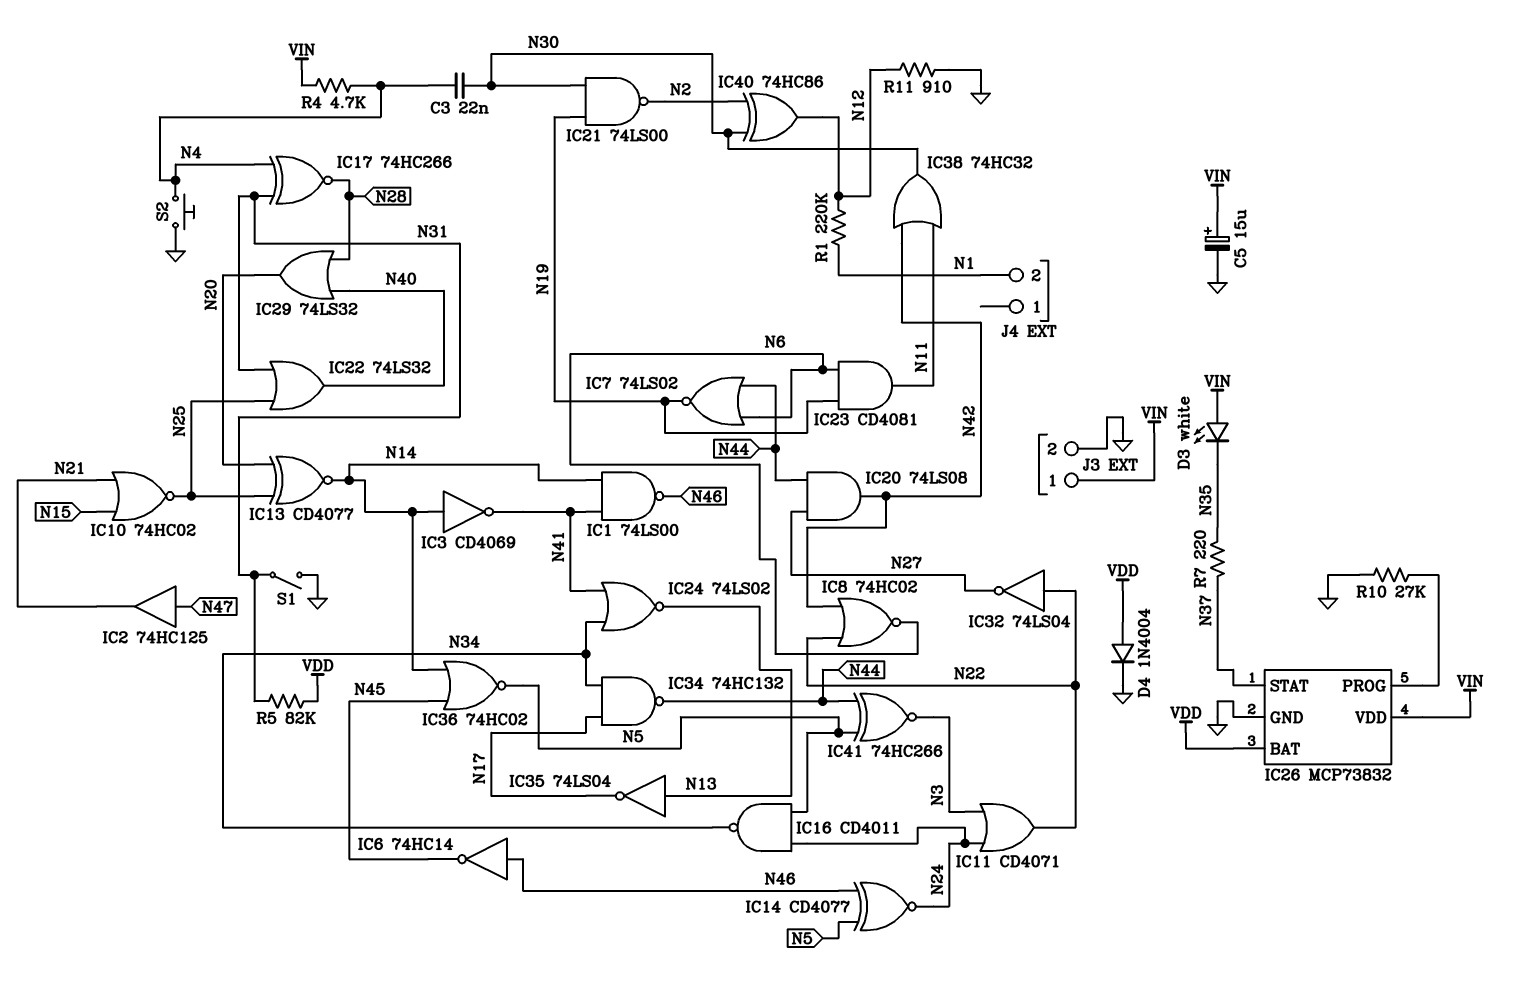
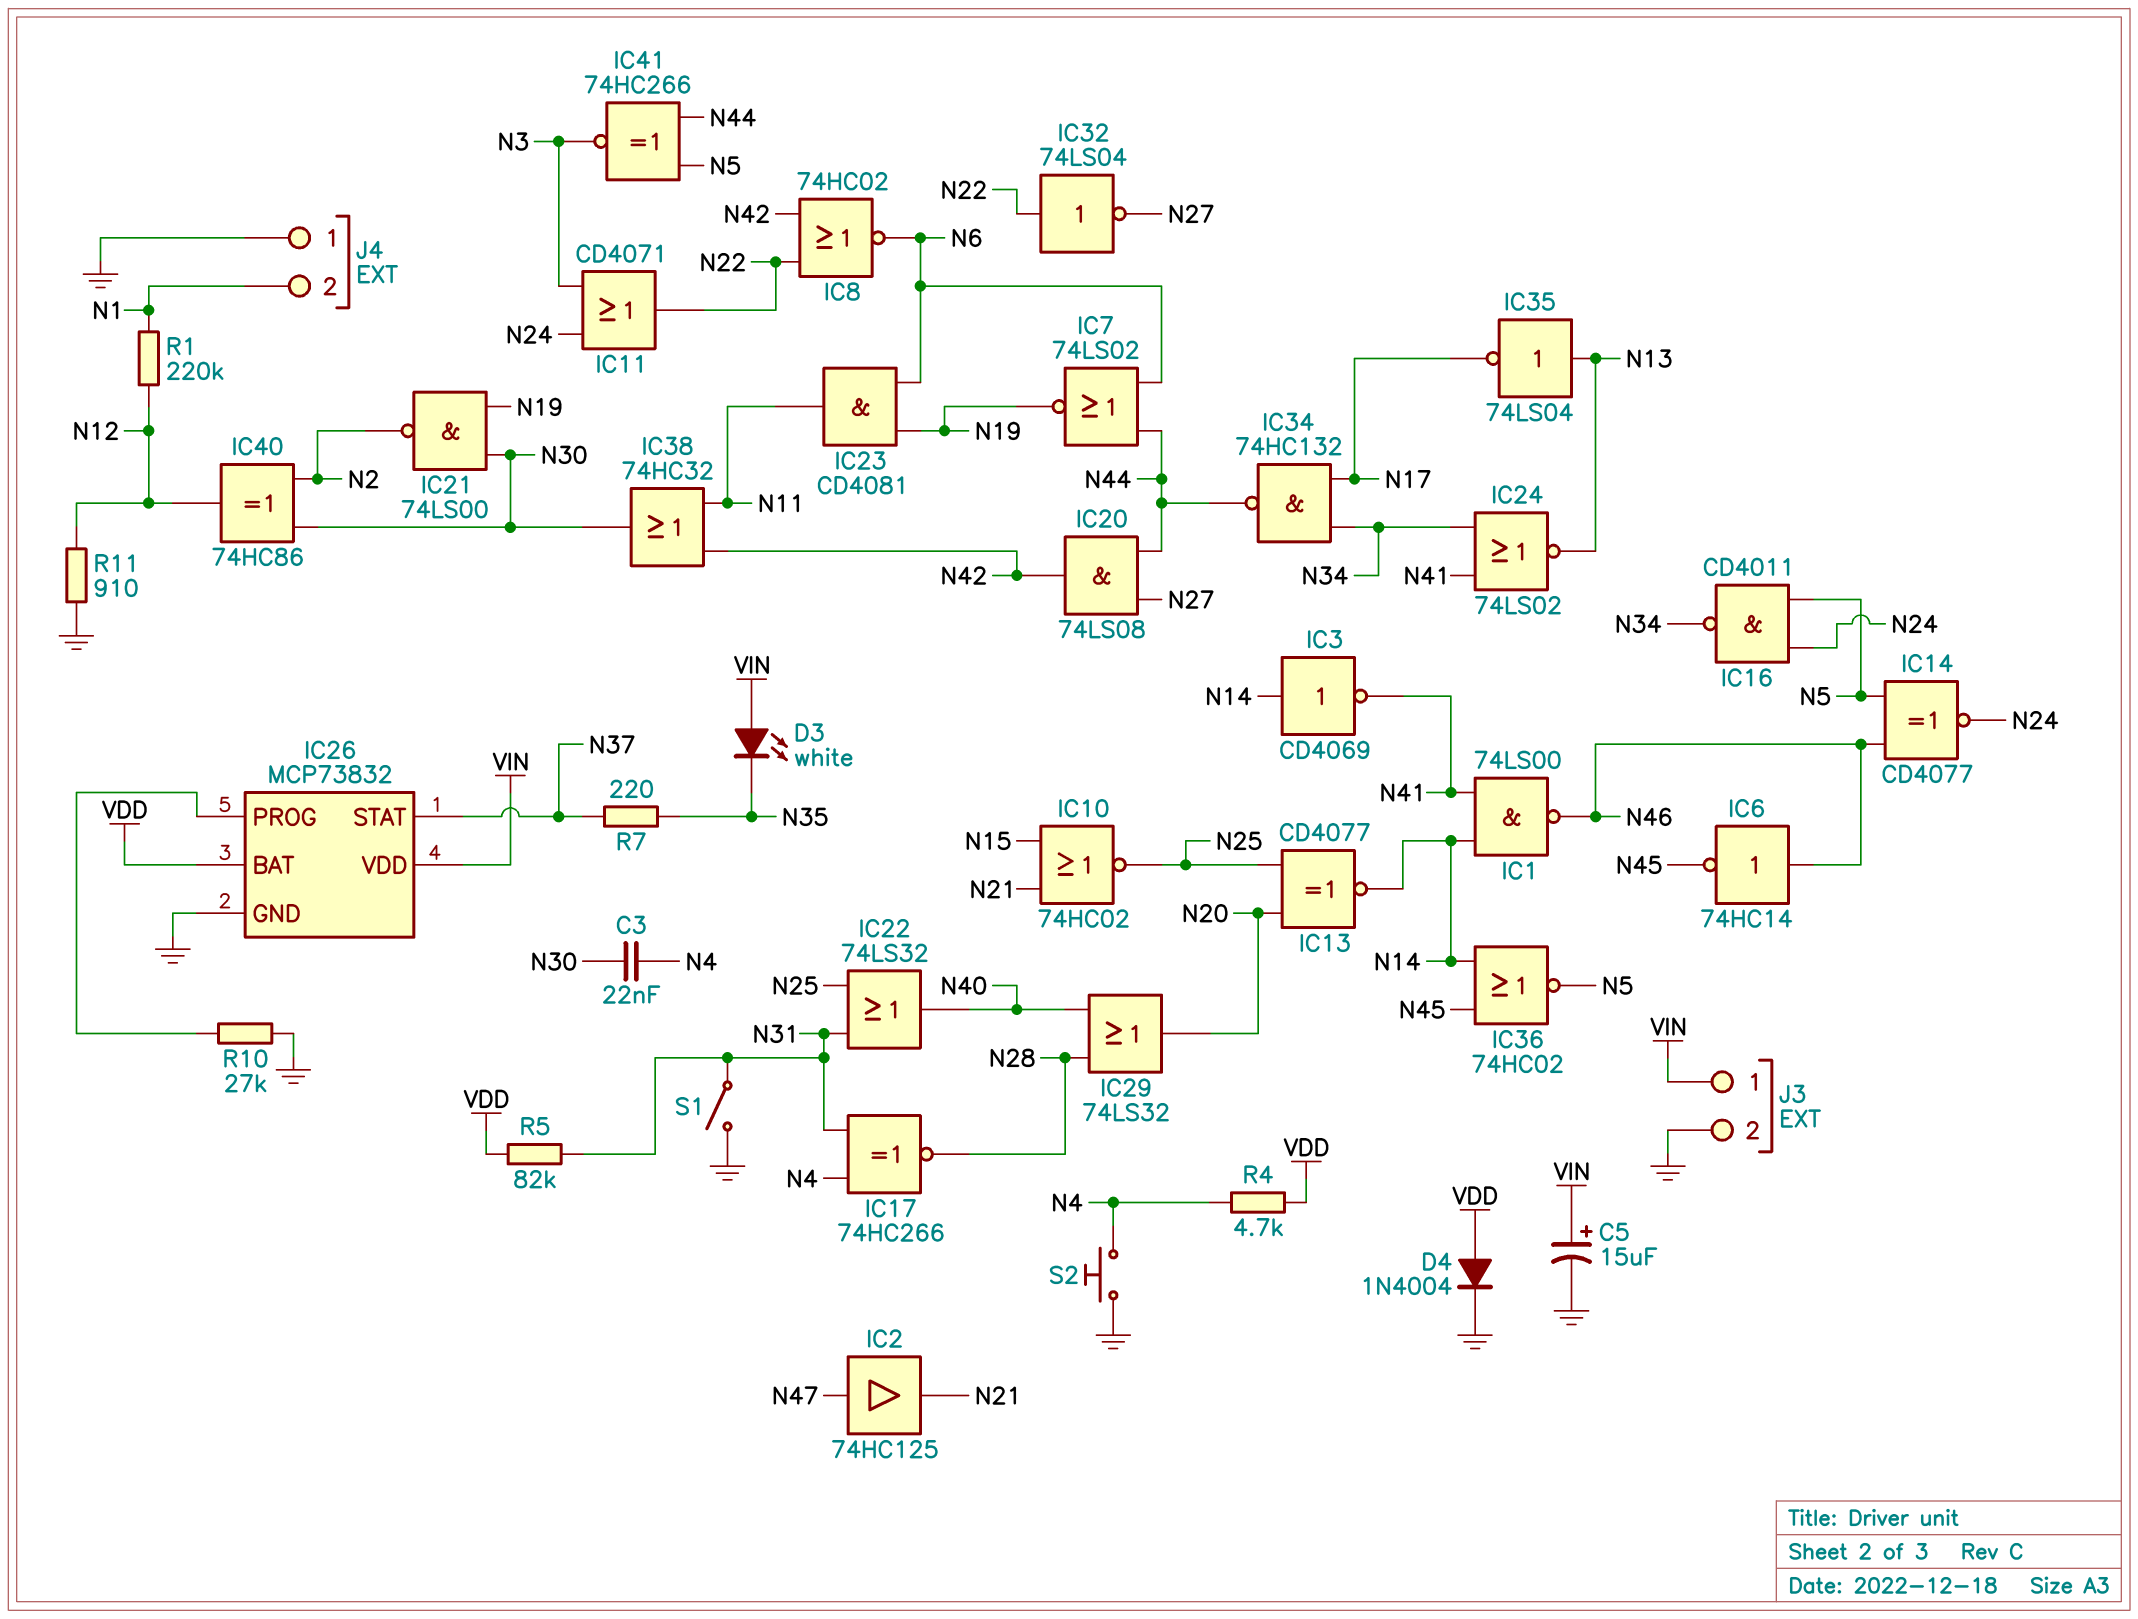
J4 pin 1: none -> GND
R4: 4.7k (N4, VIN) -> 4.7k (N4, VDD)

